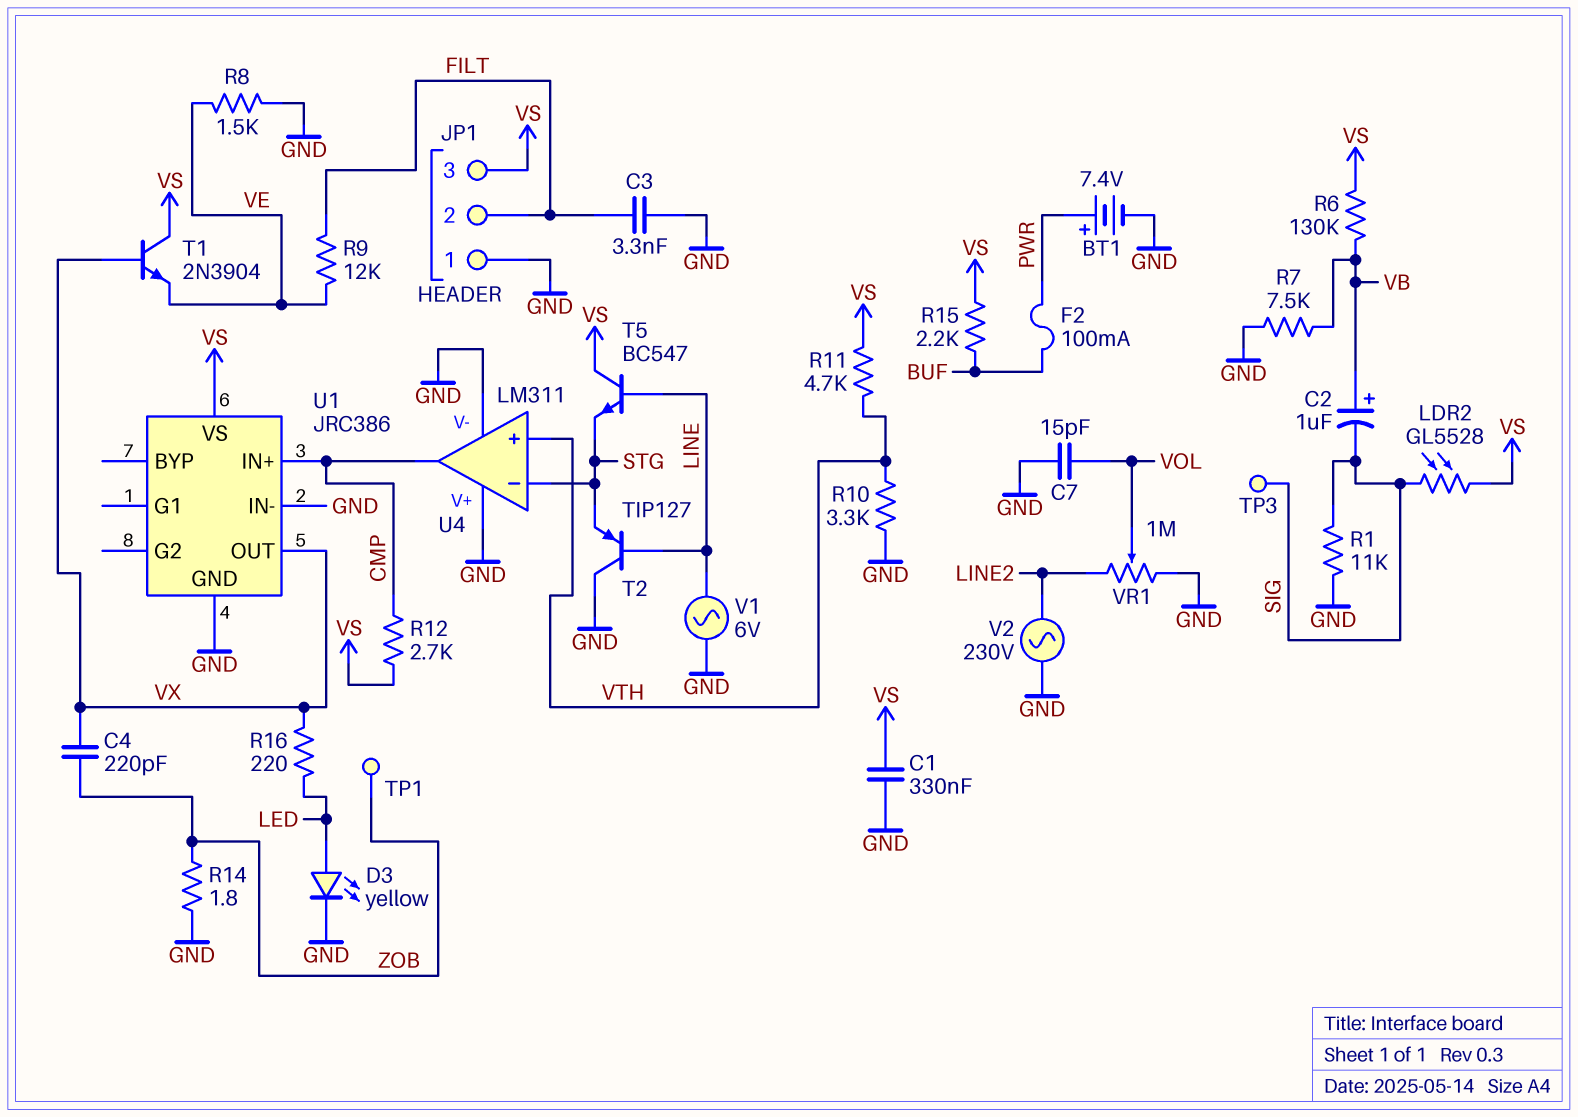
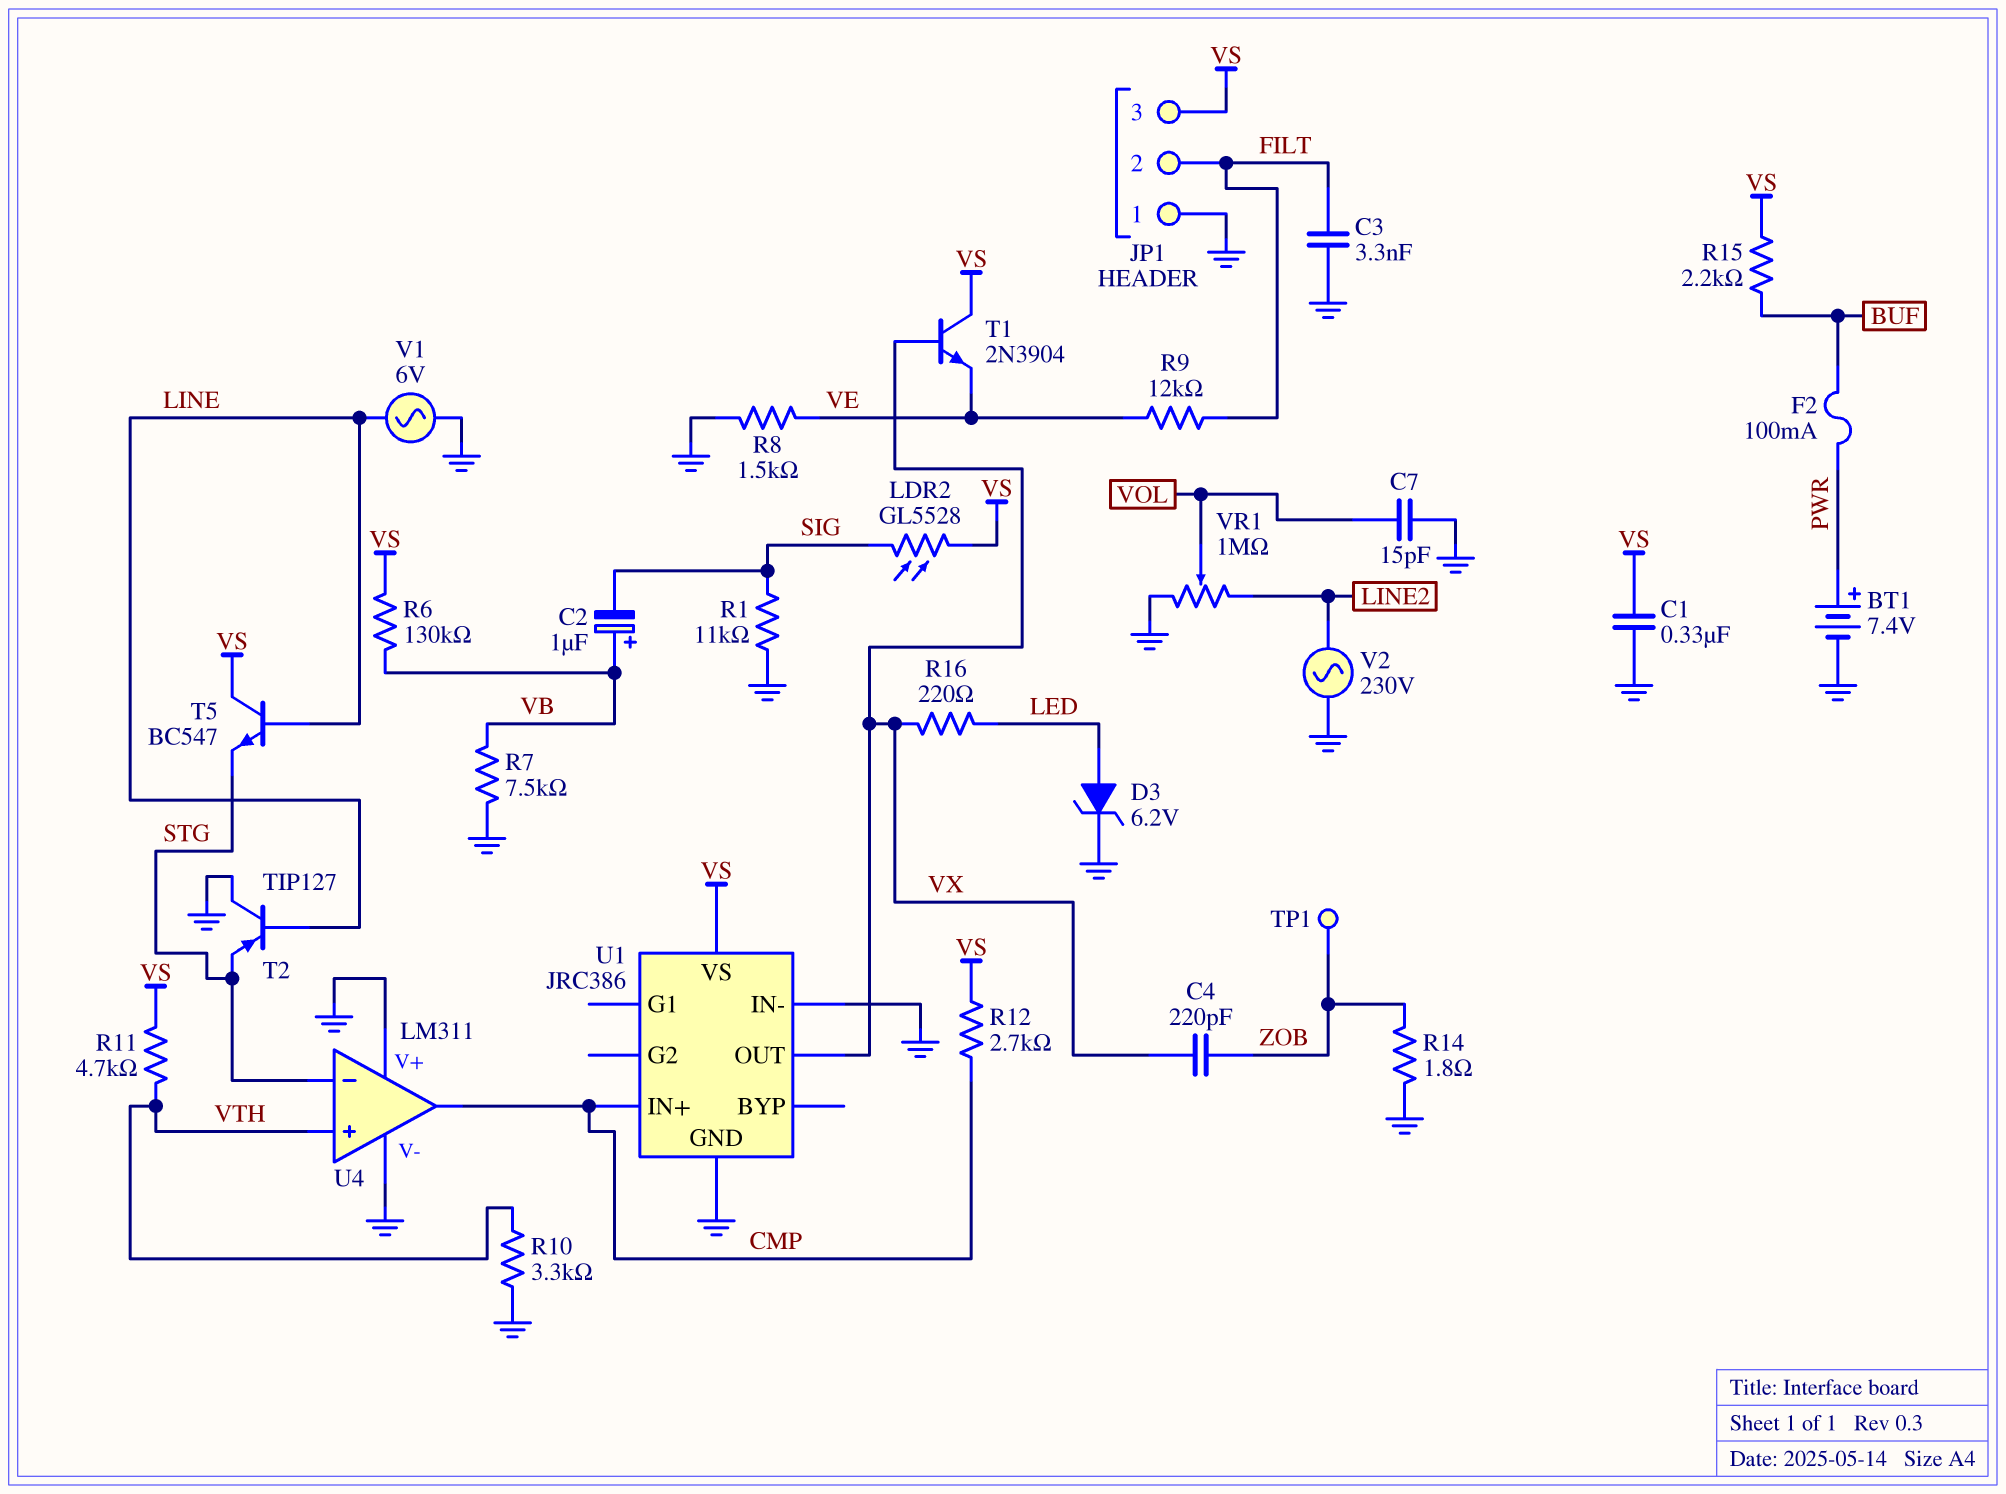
D3: LED yellow (A LED, K GND) -> zener 6.2V (A LED, K GND)
TP3: test point (SIG) -> none

